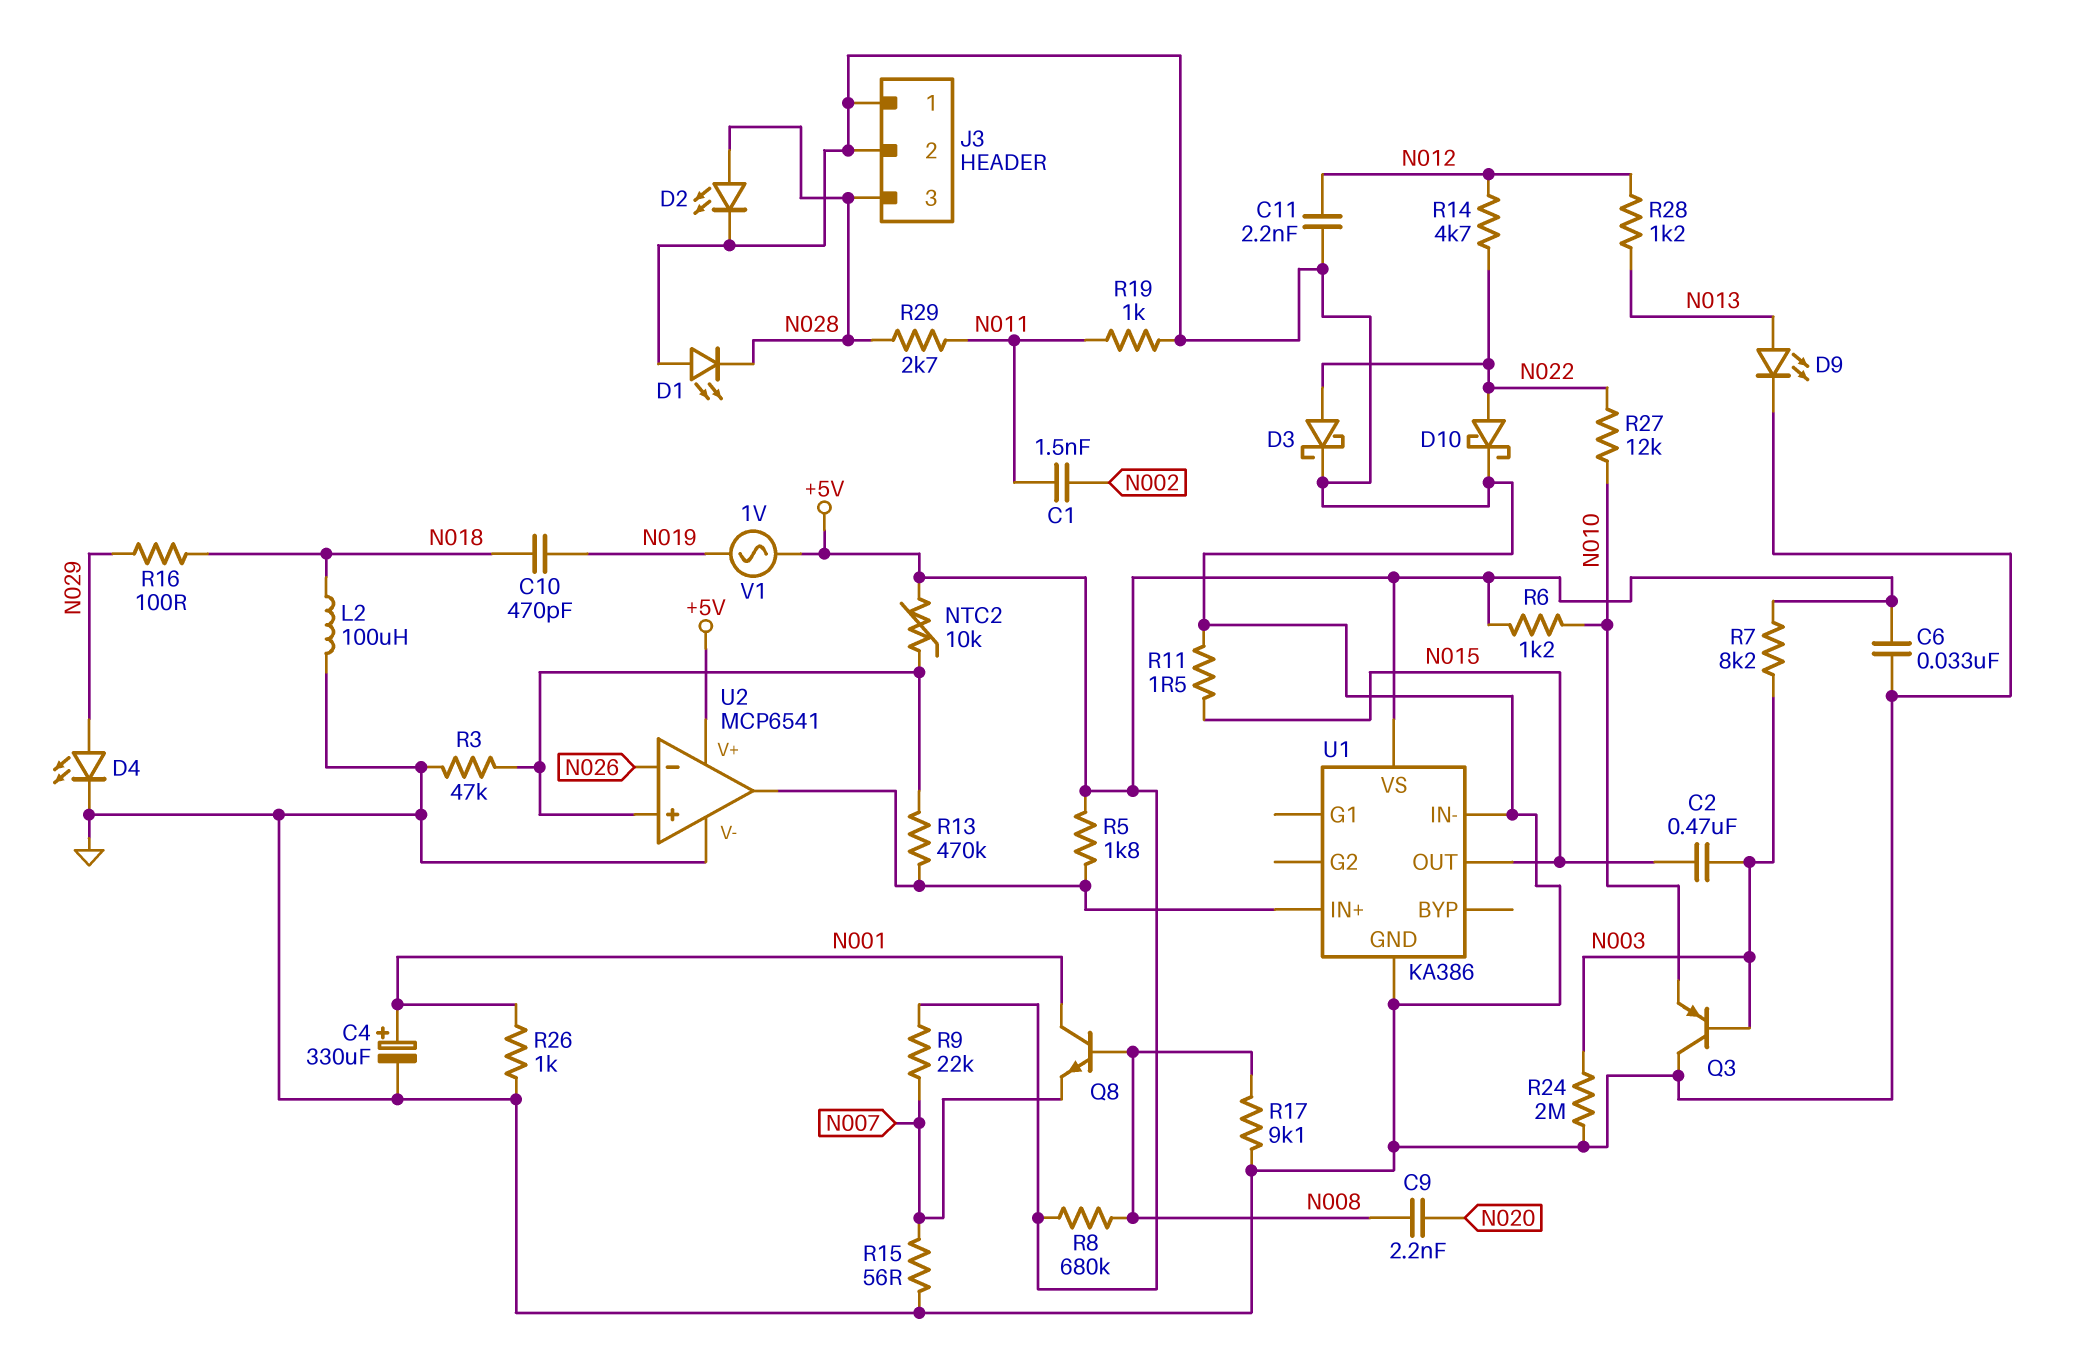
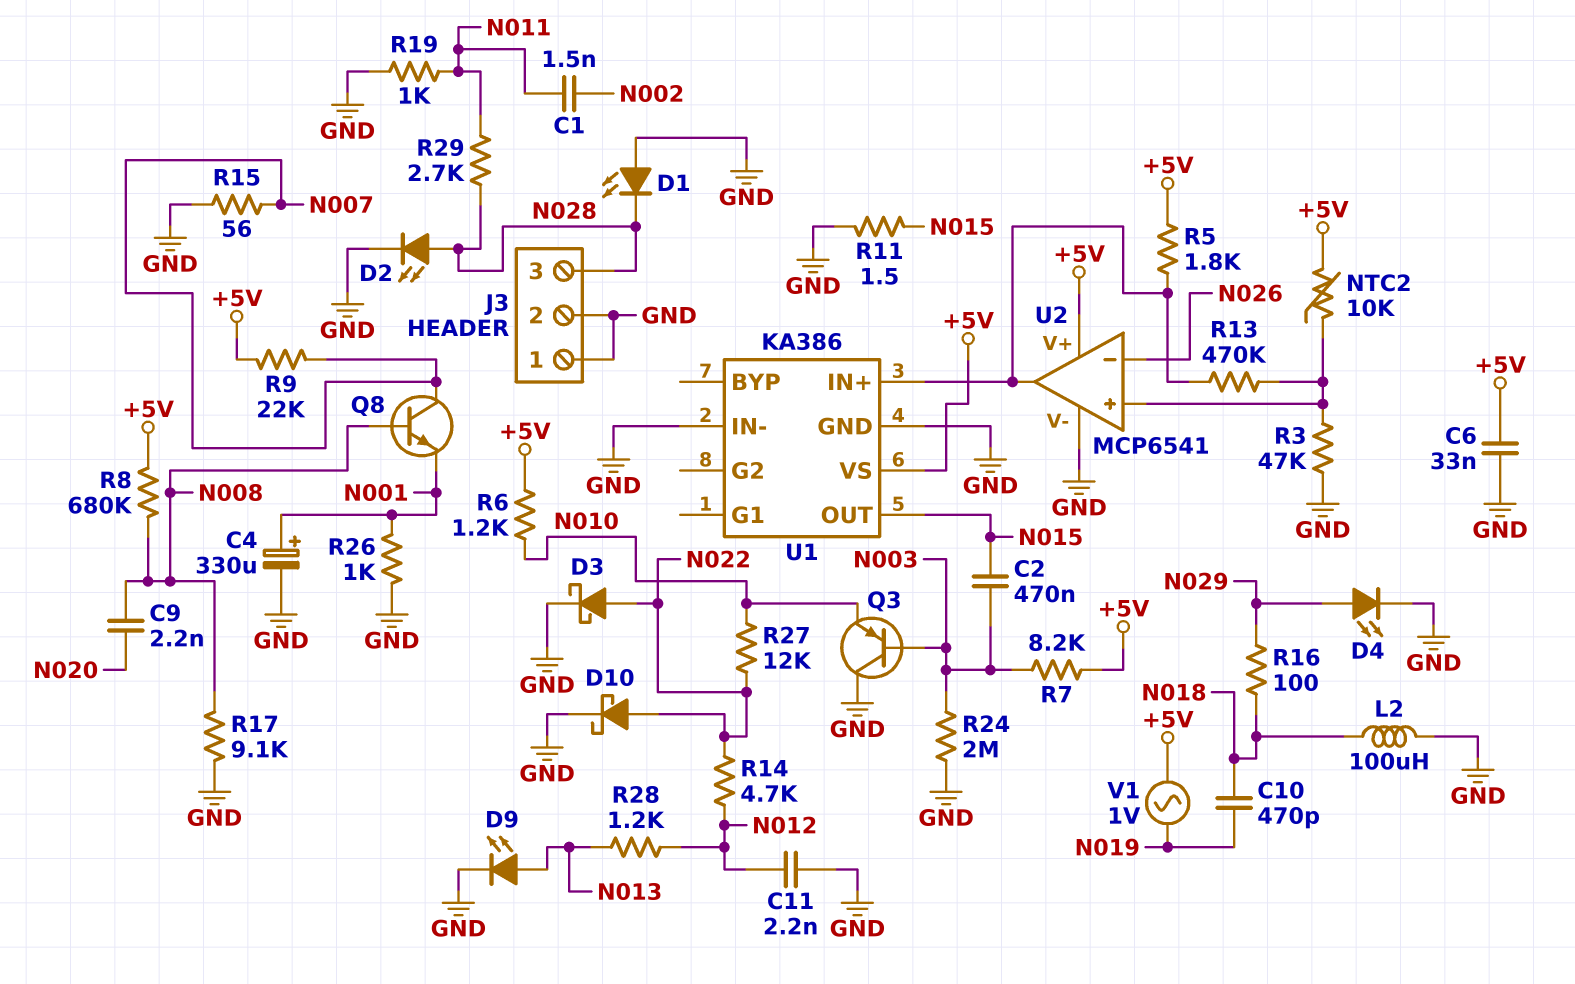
Q8: NPN (B N008, C N001, E N007) -> NPN (B N008, C N007, E N001)

